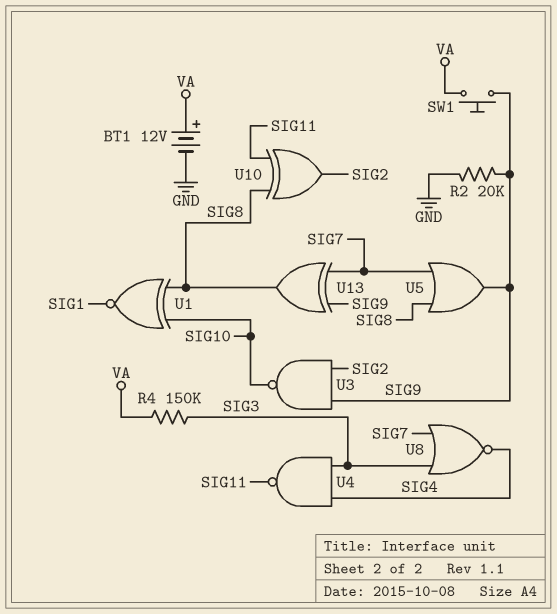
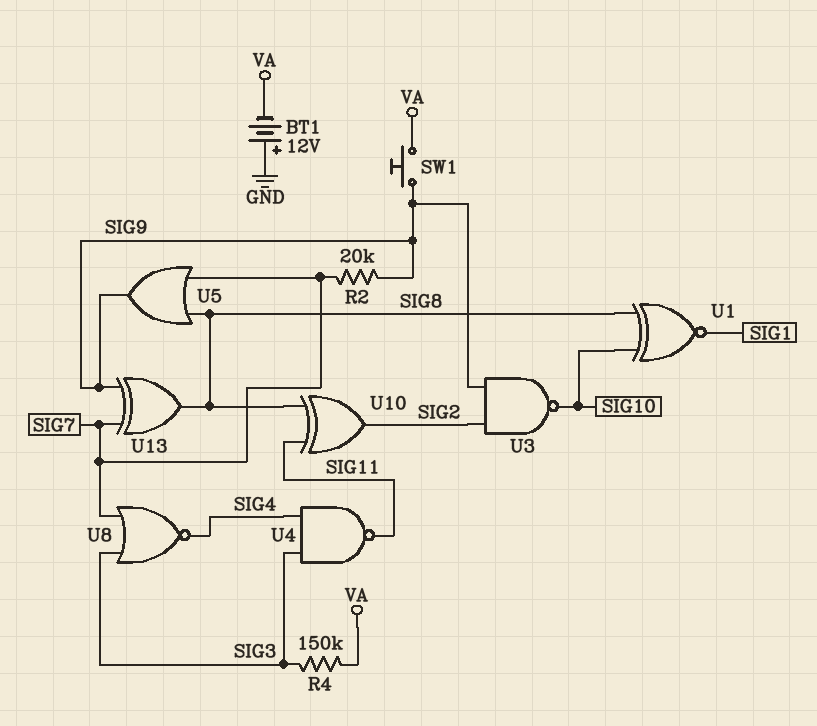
BT1: 12V (plus VA, minus GND) -> 12V (plus GND, minus VA)
R2: 20k (GND, SIG9) -> 20k (SIG7, SIG9)

